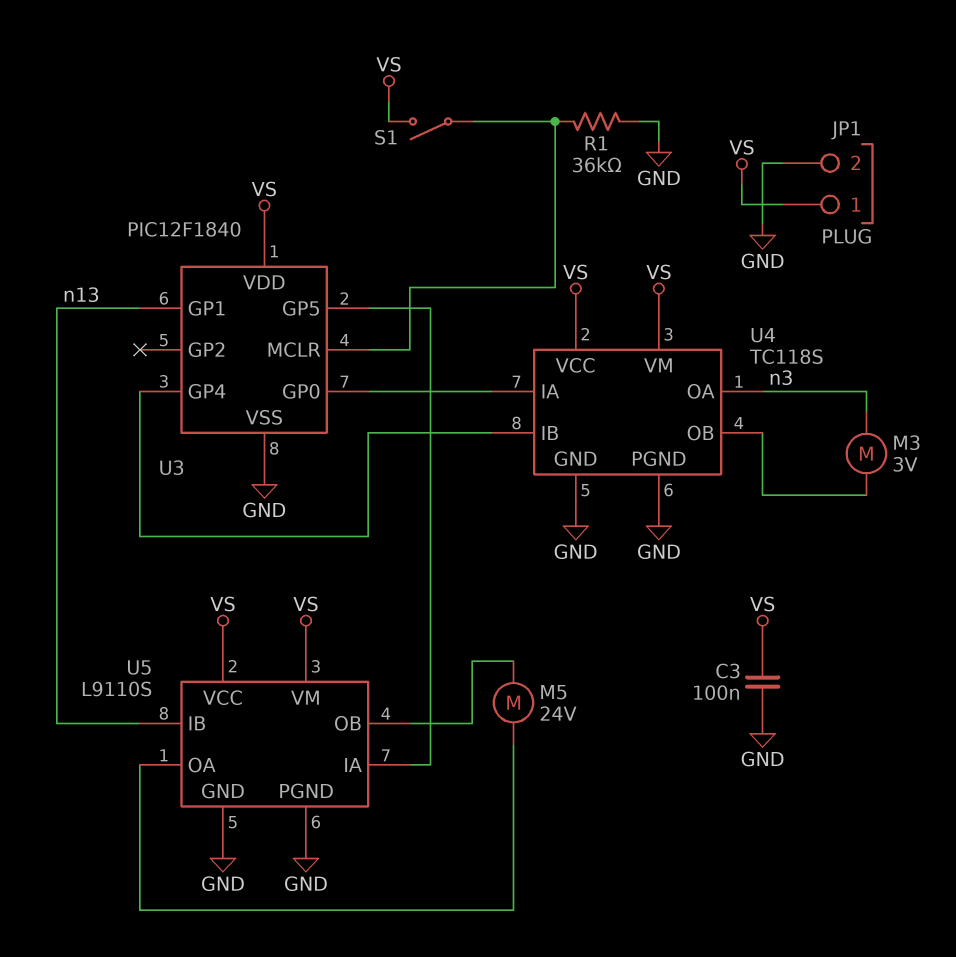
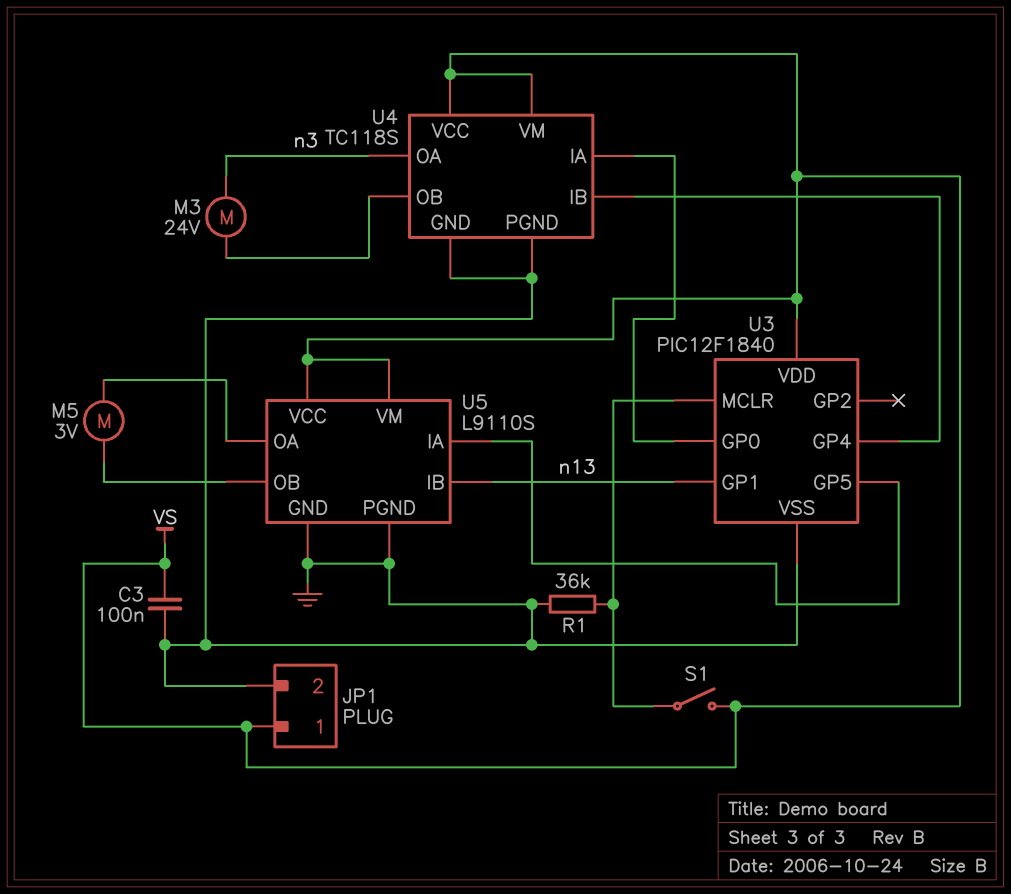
M3: motor 3V (U4/OB, n3) -> motor 24V (U4/OB, n3)
M5: motor 24V (U5/OA, U5/OB) -> motor 3V (U5/OA, U5/OB)

